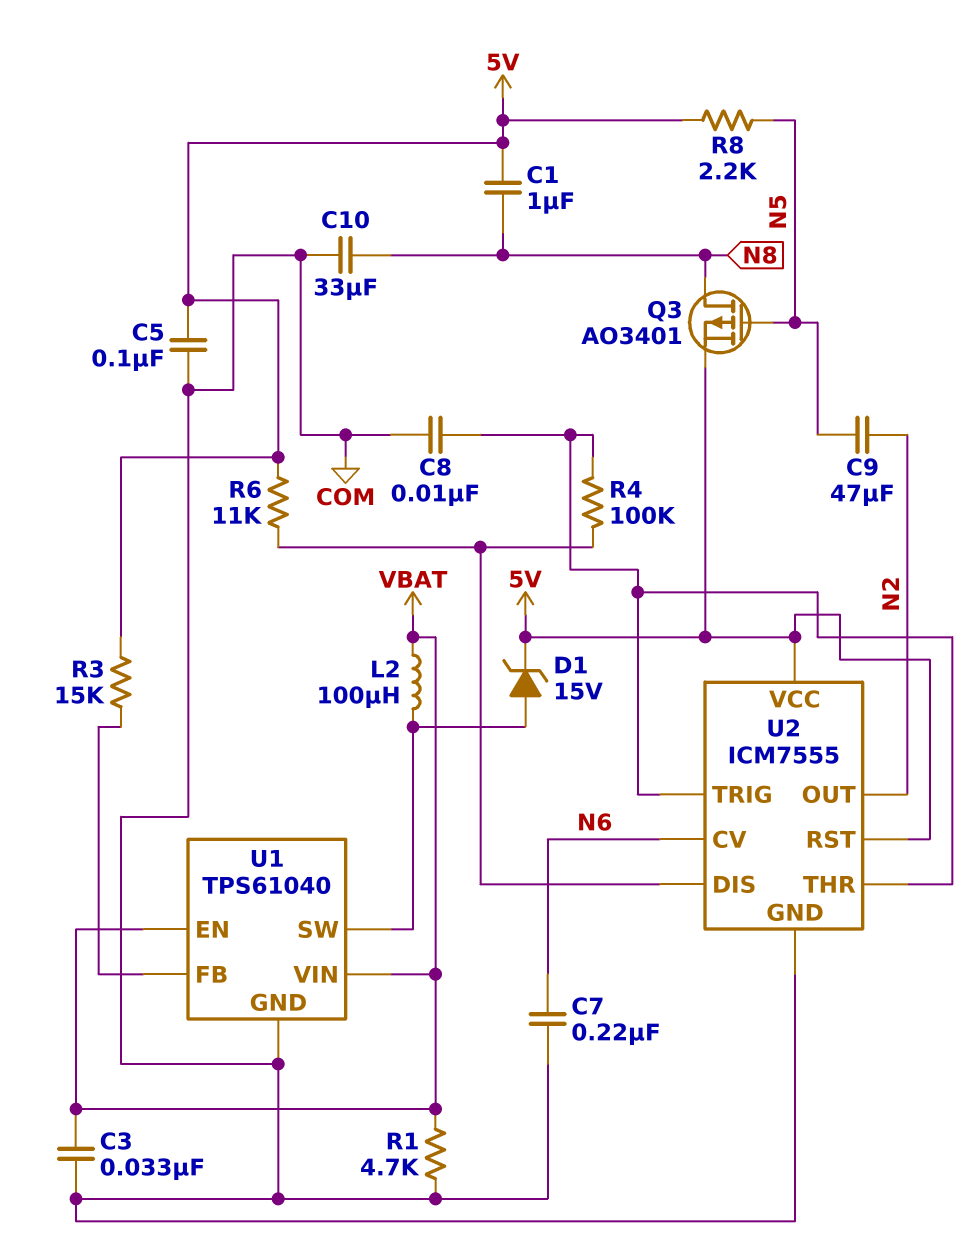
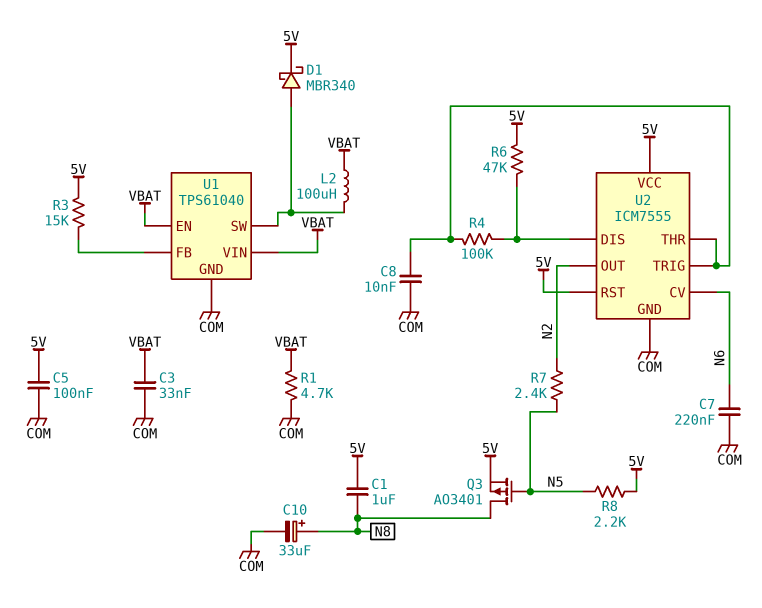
C9: 47uF (N2, N5) -> none
C10: 33uF (COM, N8) -> 33uF (plus N8, minus COM)
D1: zener 15V (A U1/SW, K 5V) -> schottky MBR340 (A U1/SW, K 5V)
R6: 11k (5V, U2/DIS) -> 47k (5V, U2/DIS)
R7: none -> 2.4k (N2, N5)

